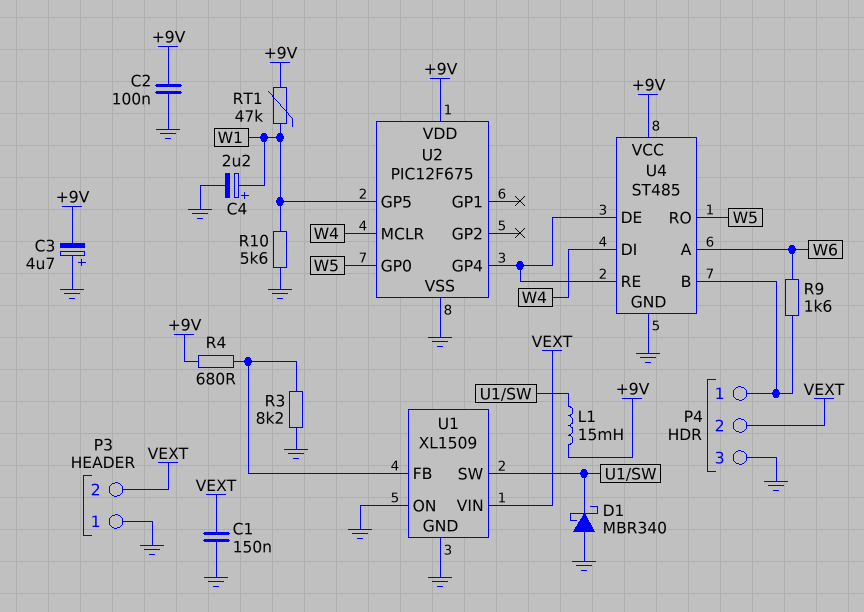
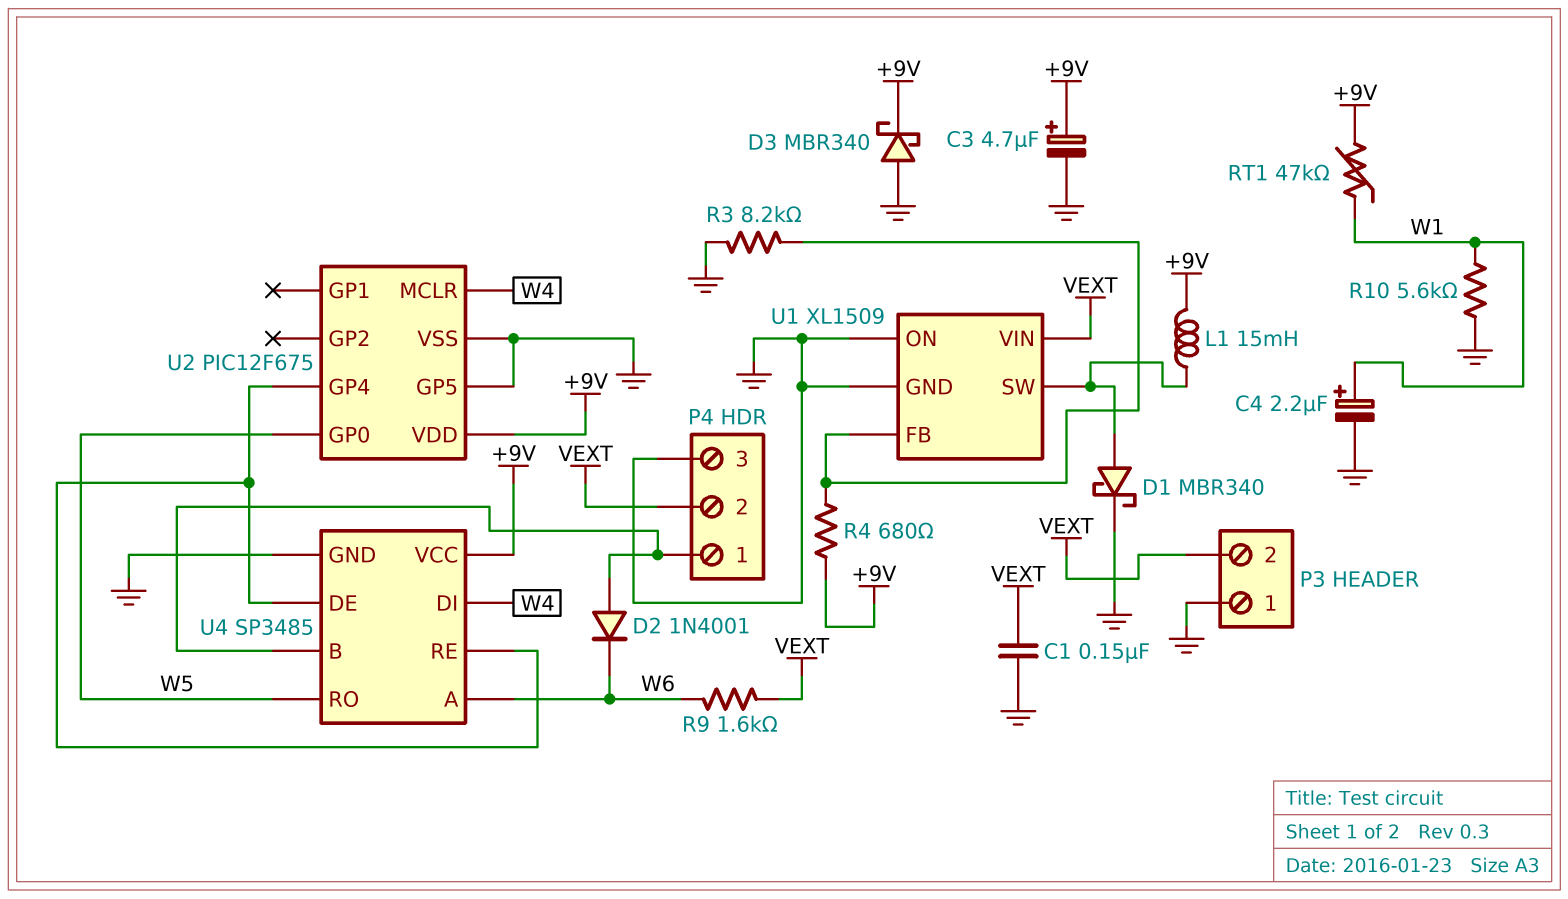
C2: 100nF (+9V, GND) -> none
C3: 4.7uF (plus GND, minus +9V) -> 4.7uF (plus +9V, minus GND)
D1: schottky MBR340 (A GND, K U1/SW) -> schottky MBR340 (A U1/SW, K GND)
D2: none -> diode 1N4001 (A P4/1, K W6)
D3: none -> schottky MBR340 (A GND, K +9V)
R9: 1.6k (P4/1, W6) -> 1.6k (VEXT, W6)
U2 pin GP5: W1 -> GND
U4: ST485 -> SP3485

